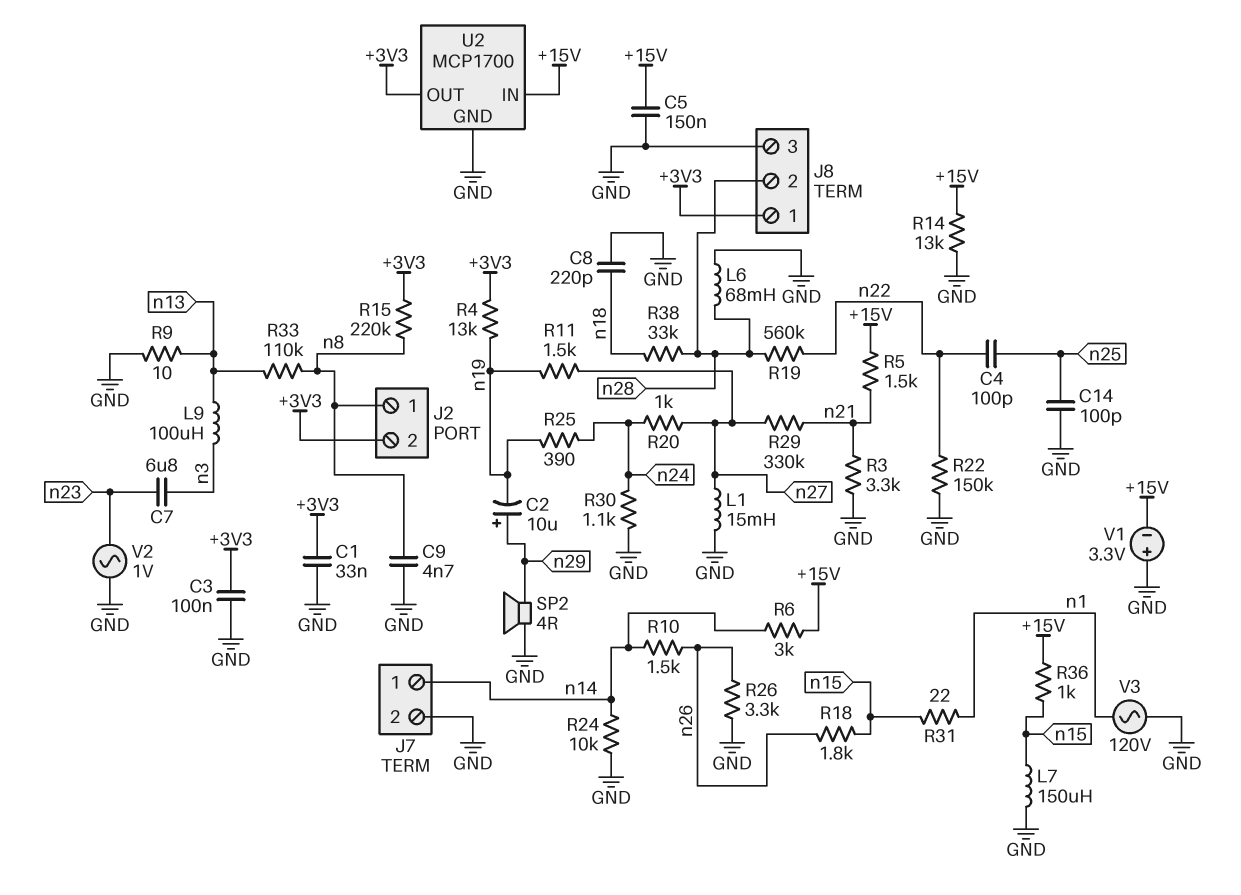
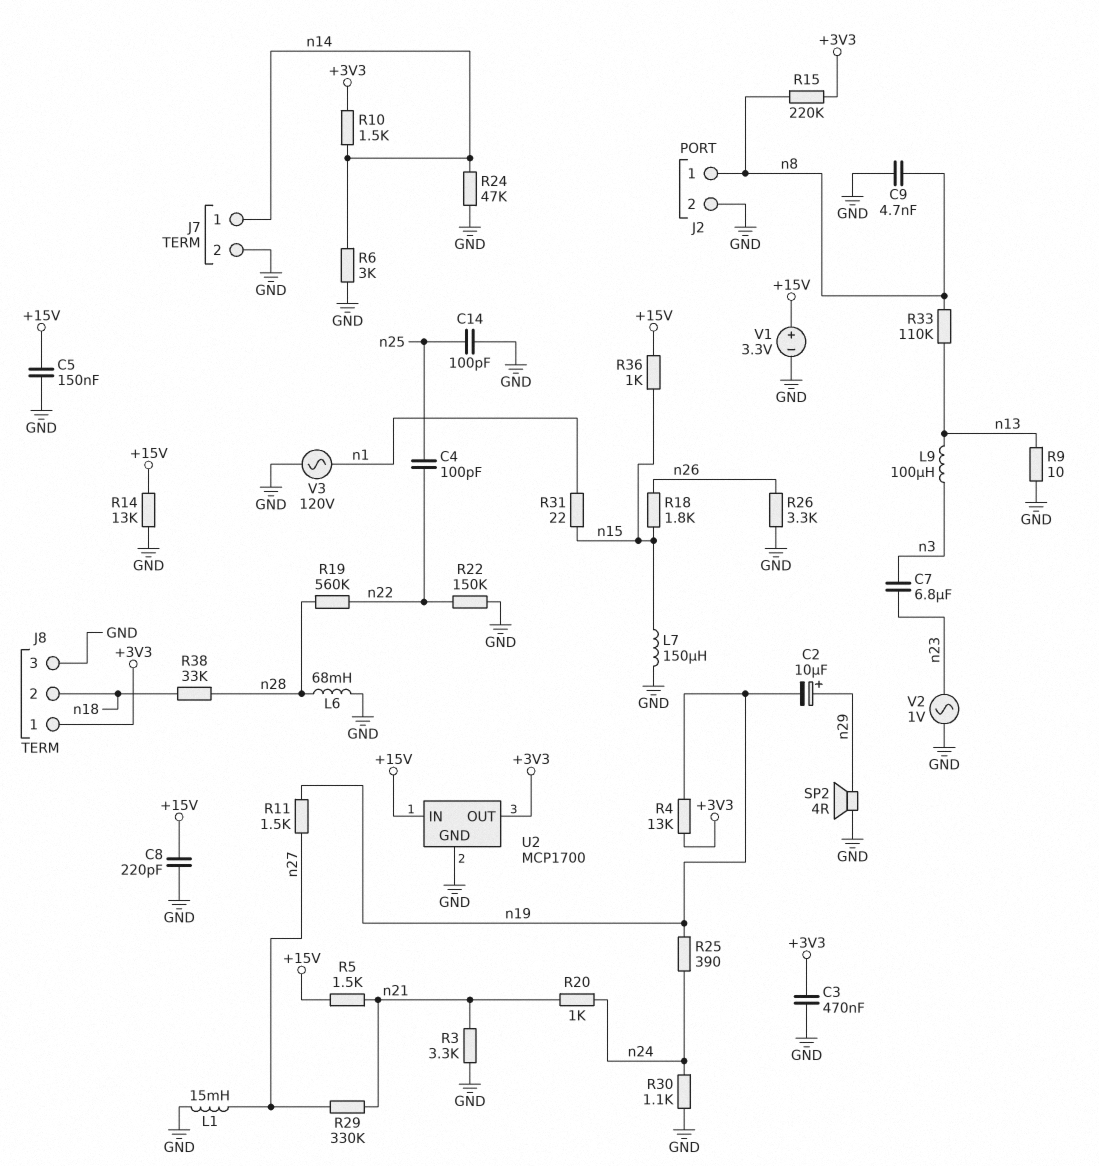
C1: 33nF (+3V3, GND) -> none
C3: 100nF (+3V3, GND) -> 470nF (+3V3, GND)
C8: 220pF (GND, n18) -> 220pF (+15V, GND)
J2 pin 2: +3V3 -> GND
J8 pin 2: n28 -> n18
R6: 3k (+15V, n14) -> 3k (GND, n14)
R10: 1.5k (n14, n26) -> 1.5k (+3V3, n14)
R20: 1k (n24, n27) -> 1k (n21, n24)
R24: 10k (GND, n14) -> 47k (GND, n14)
V1: 3.3V (plus GND, minus +15V) -> 3.3V (plus +15V, minus GND)

